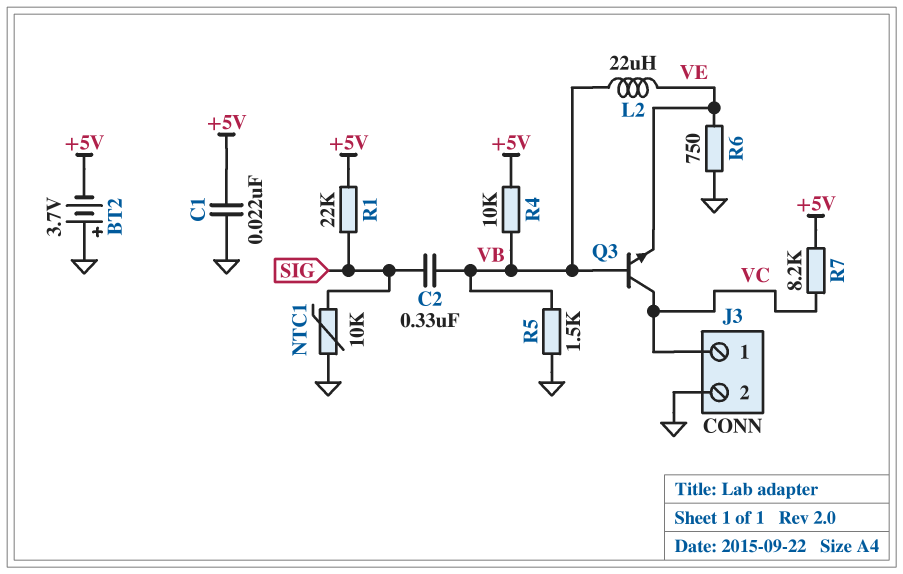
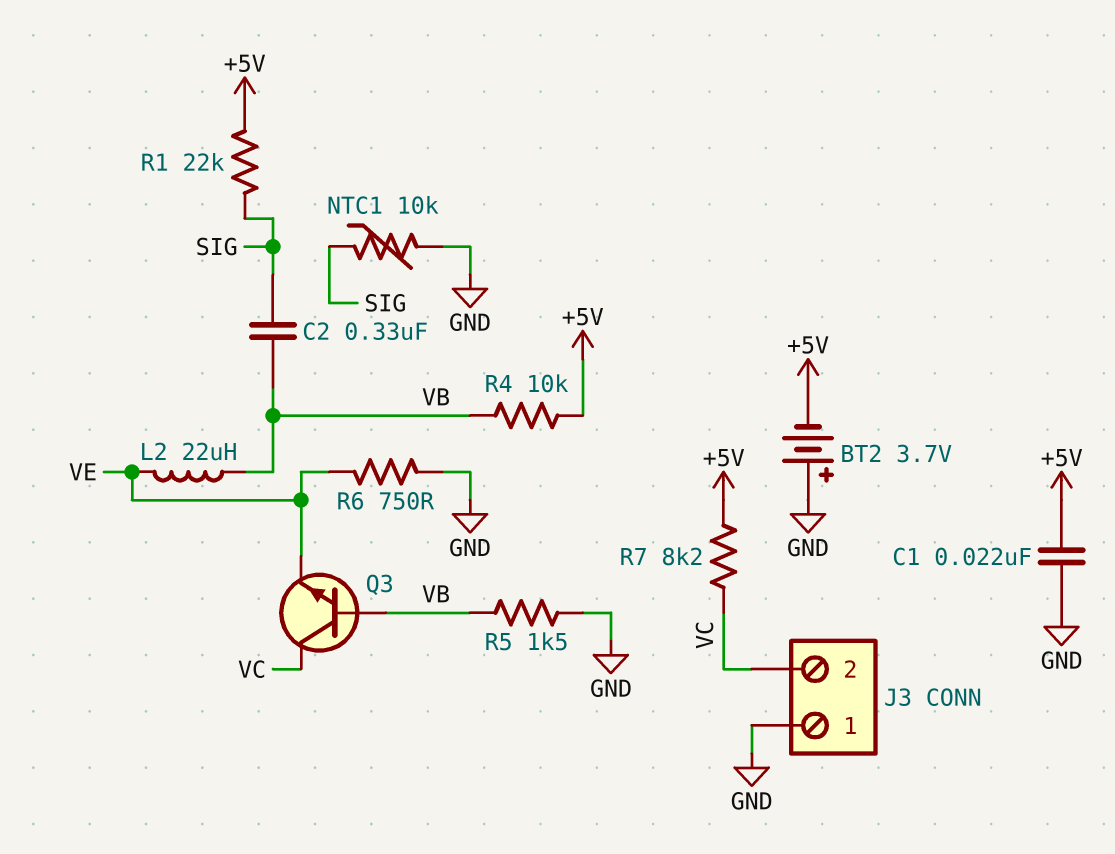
J3 pin 1: VC -> GND
J3 pin 2: GND -> VC

